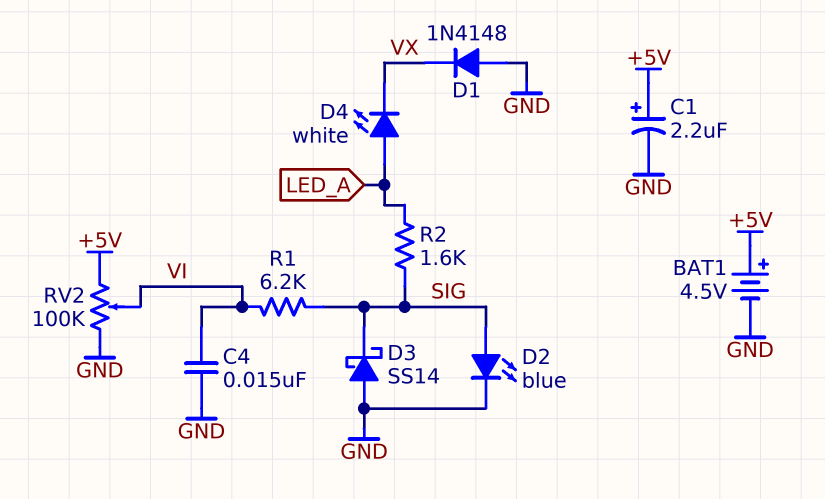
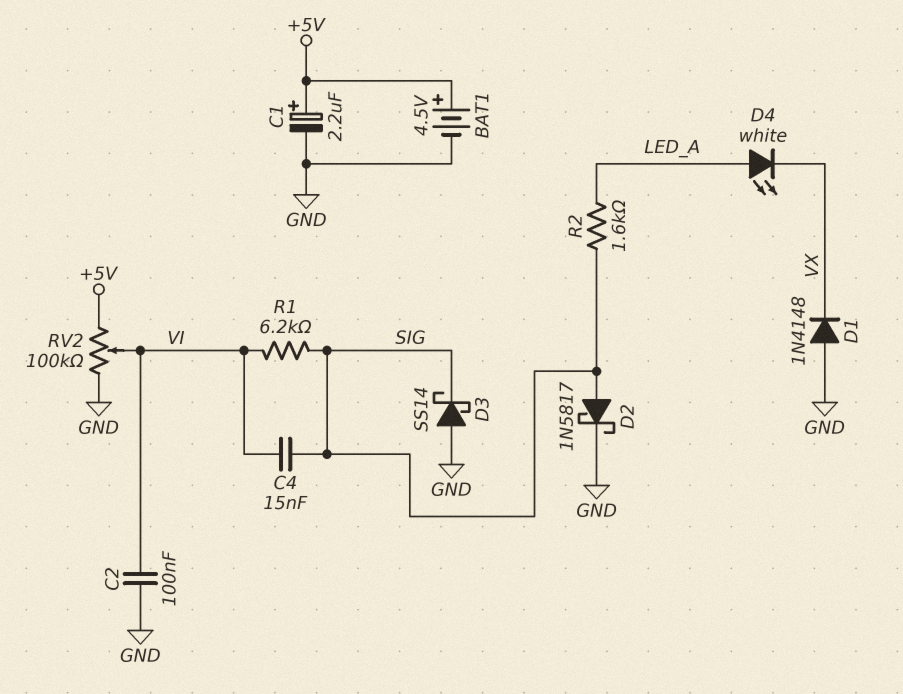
C2: none -> 100nF (GND, VI)
C4: 15nF (GND, VI) -> 15nF (SIG, VI)
D2: LED blue (A SIG, K GND) -> schottky 1N5817 (A SIG, K GND)

